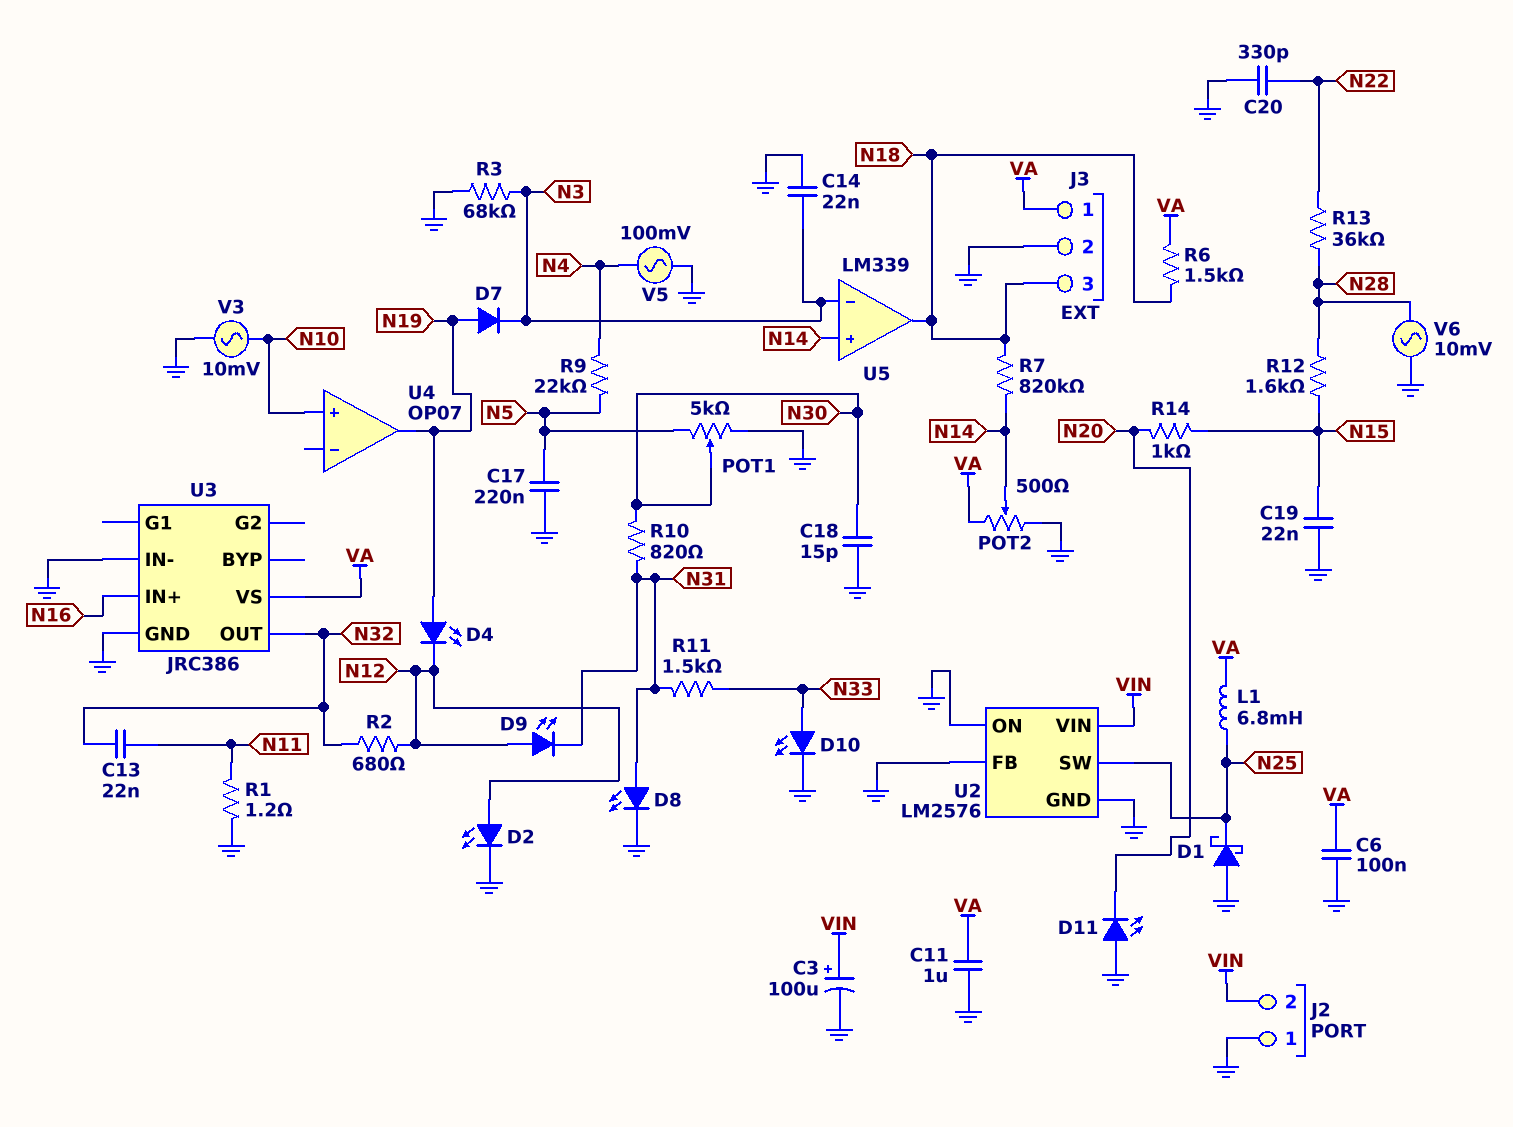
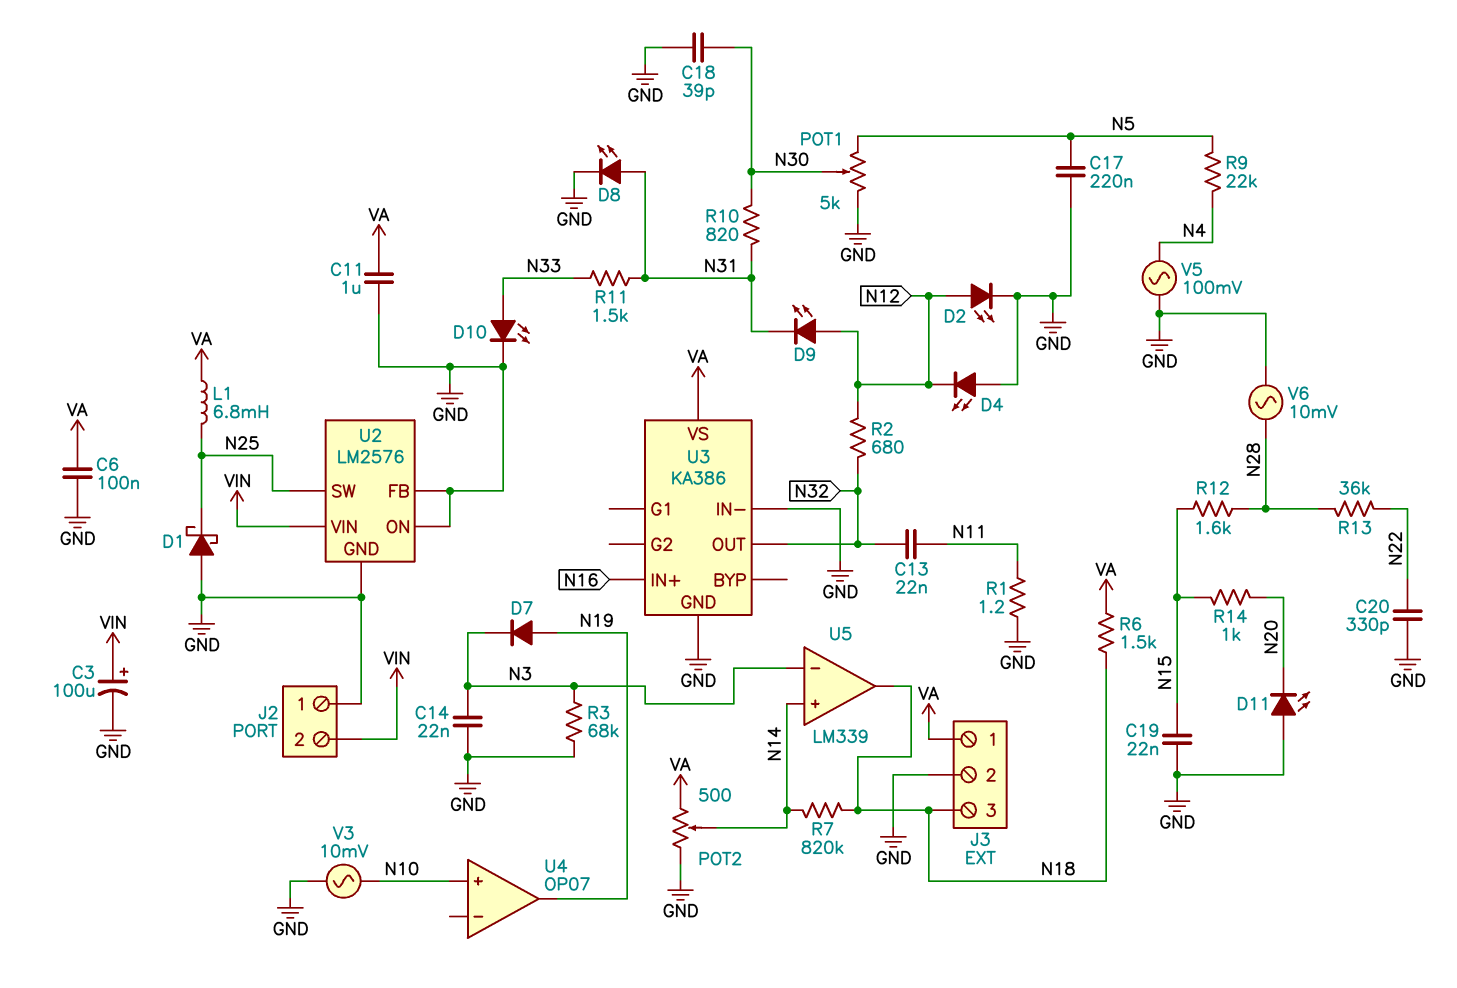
C18: 15pF (GND, N30) -> 39pF (GND, N30)
D4: LED (A N19, K N12) -> LED (A GND, K N12)
U3: JRC386 -> KA386

